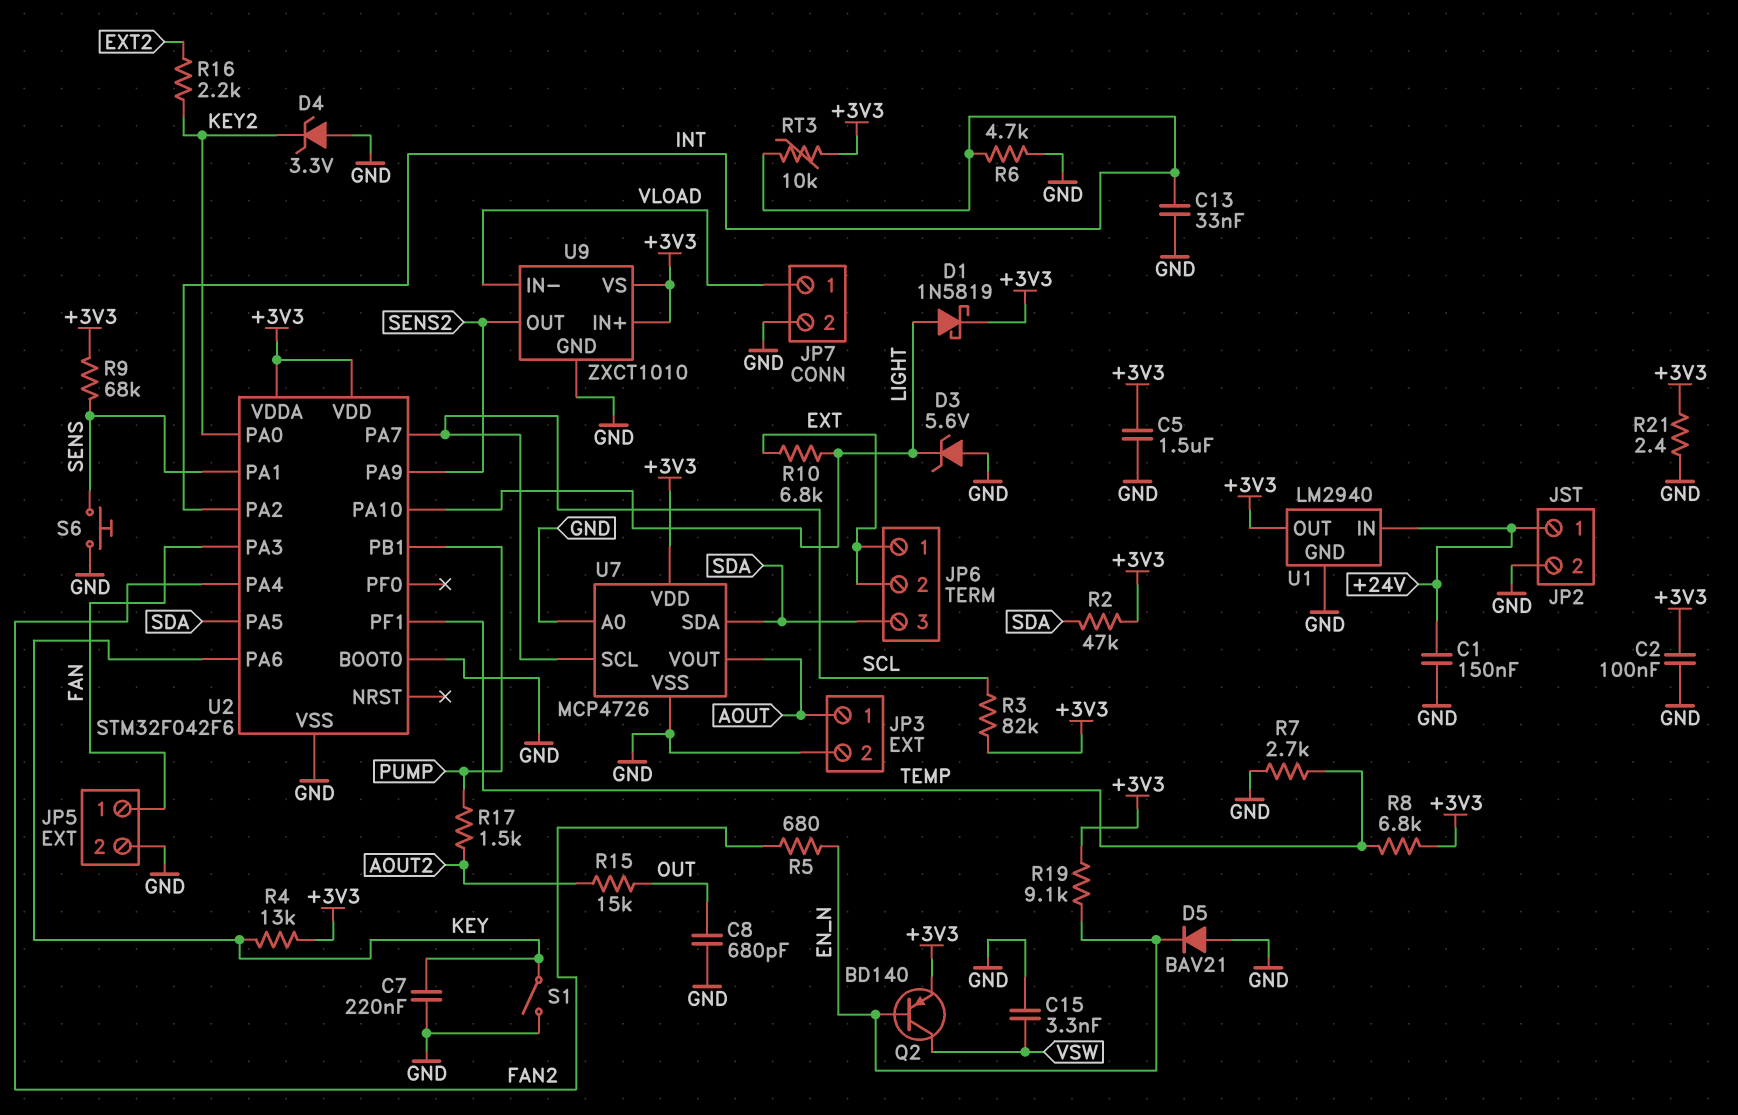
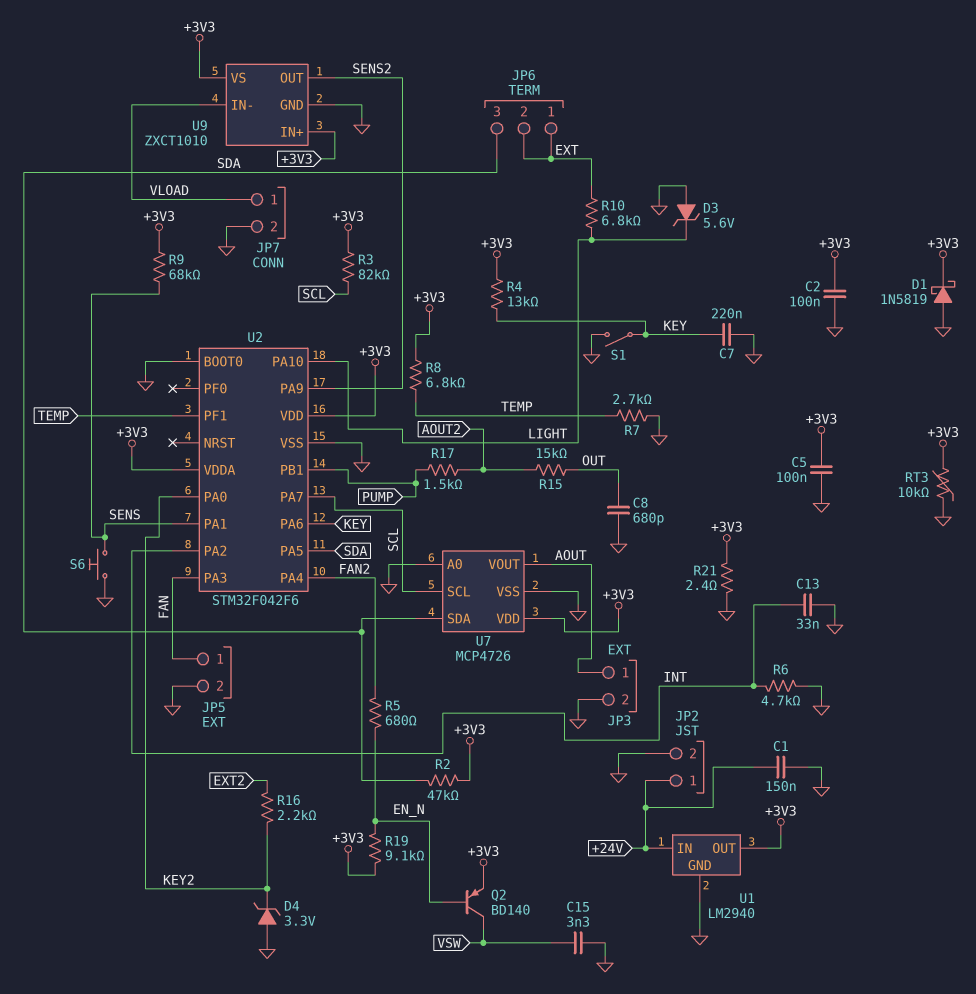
C5: 1.5uF (+3V3, GND) -> 100nF (+3V3, GND)
D1: schottky 1N5819 (A LIGHT, K +3V3) -> schottky 1N5819 (A GND, K +3V3)
D5: diode BAV21 (A GND, K EN_N) -> none
RT3: 10k (+3V3, INT) -> 10k (+3V3, GND)

